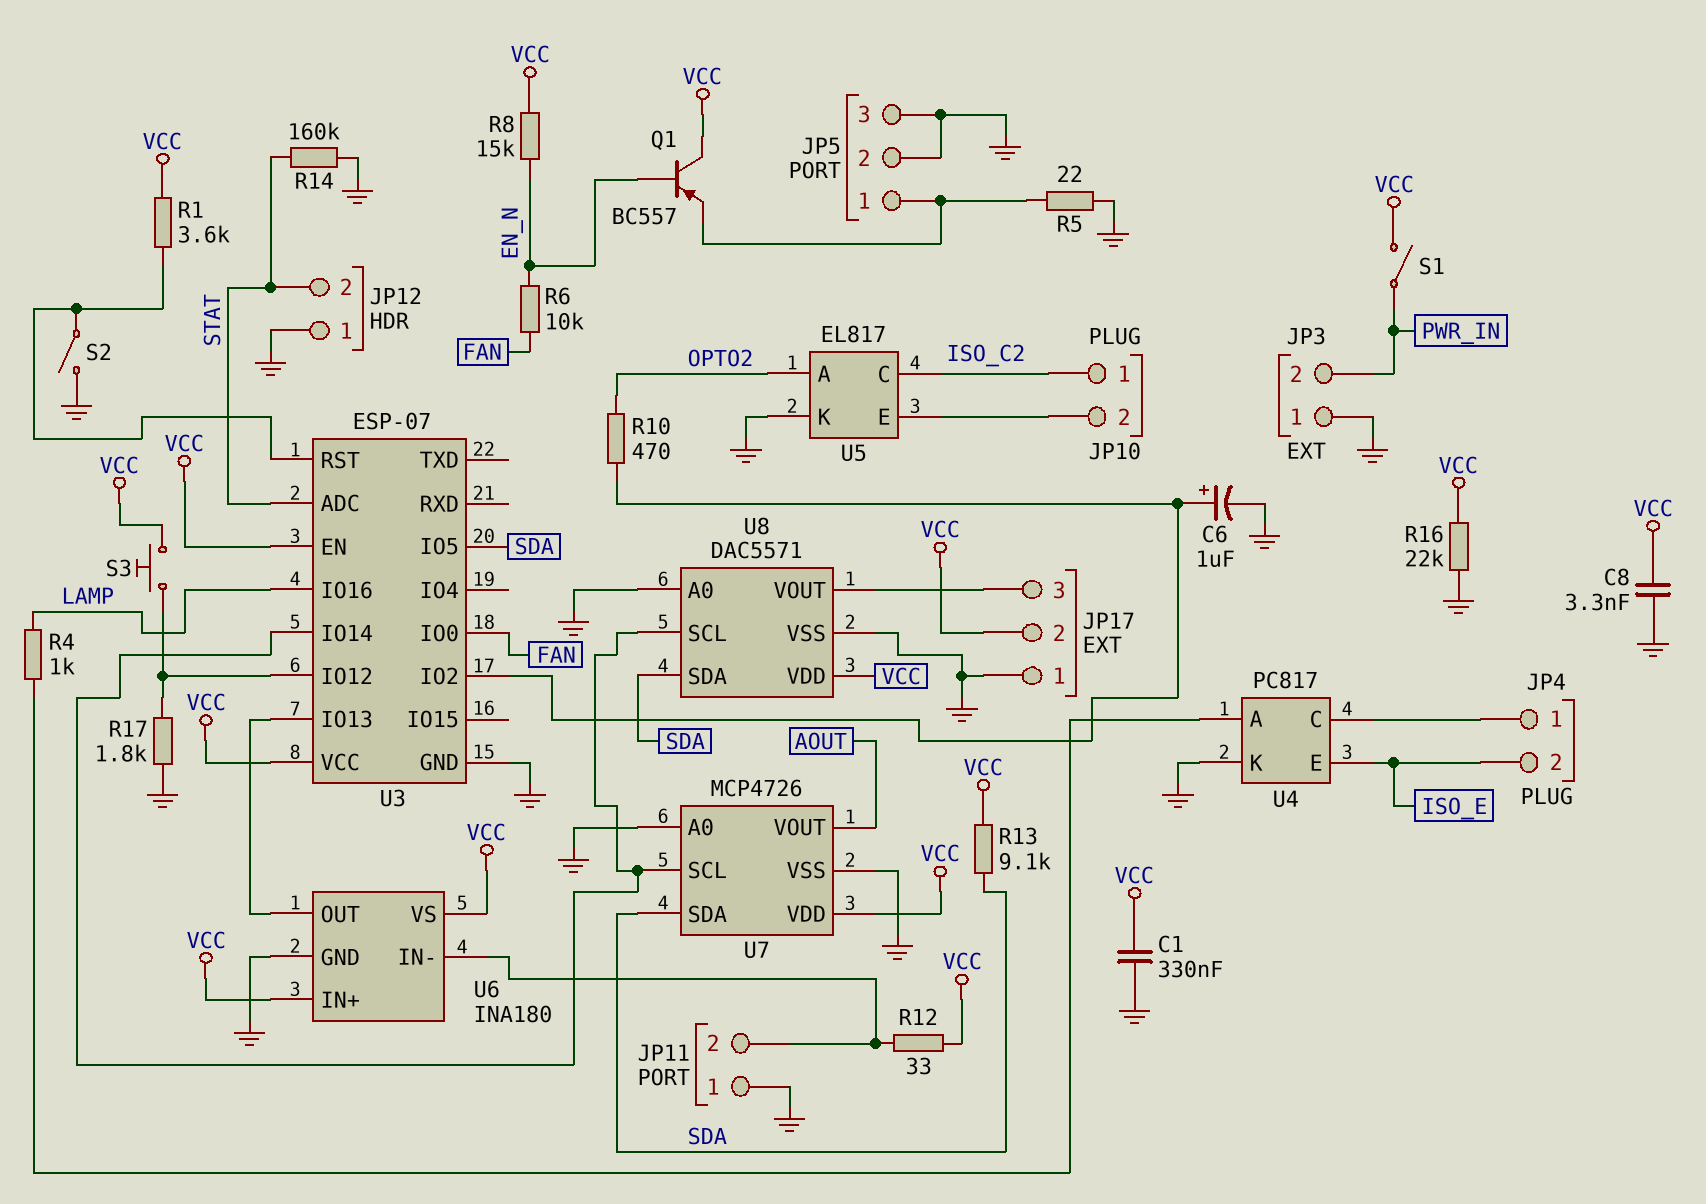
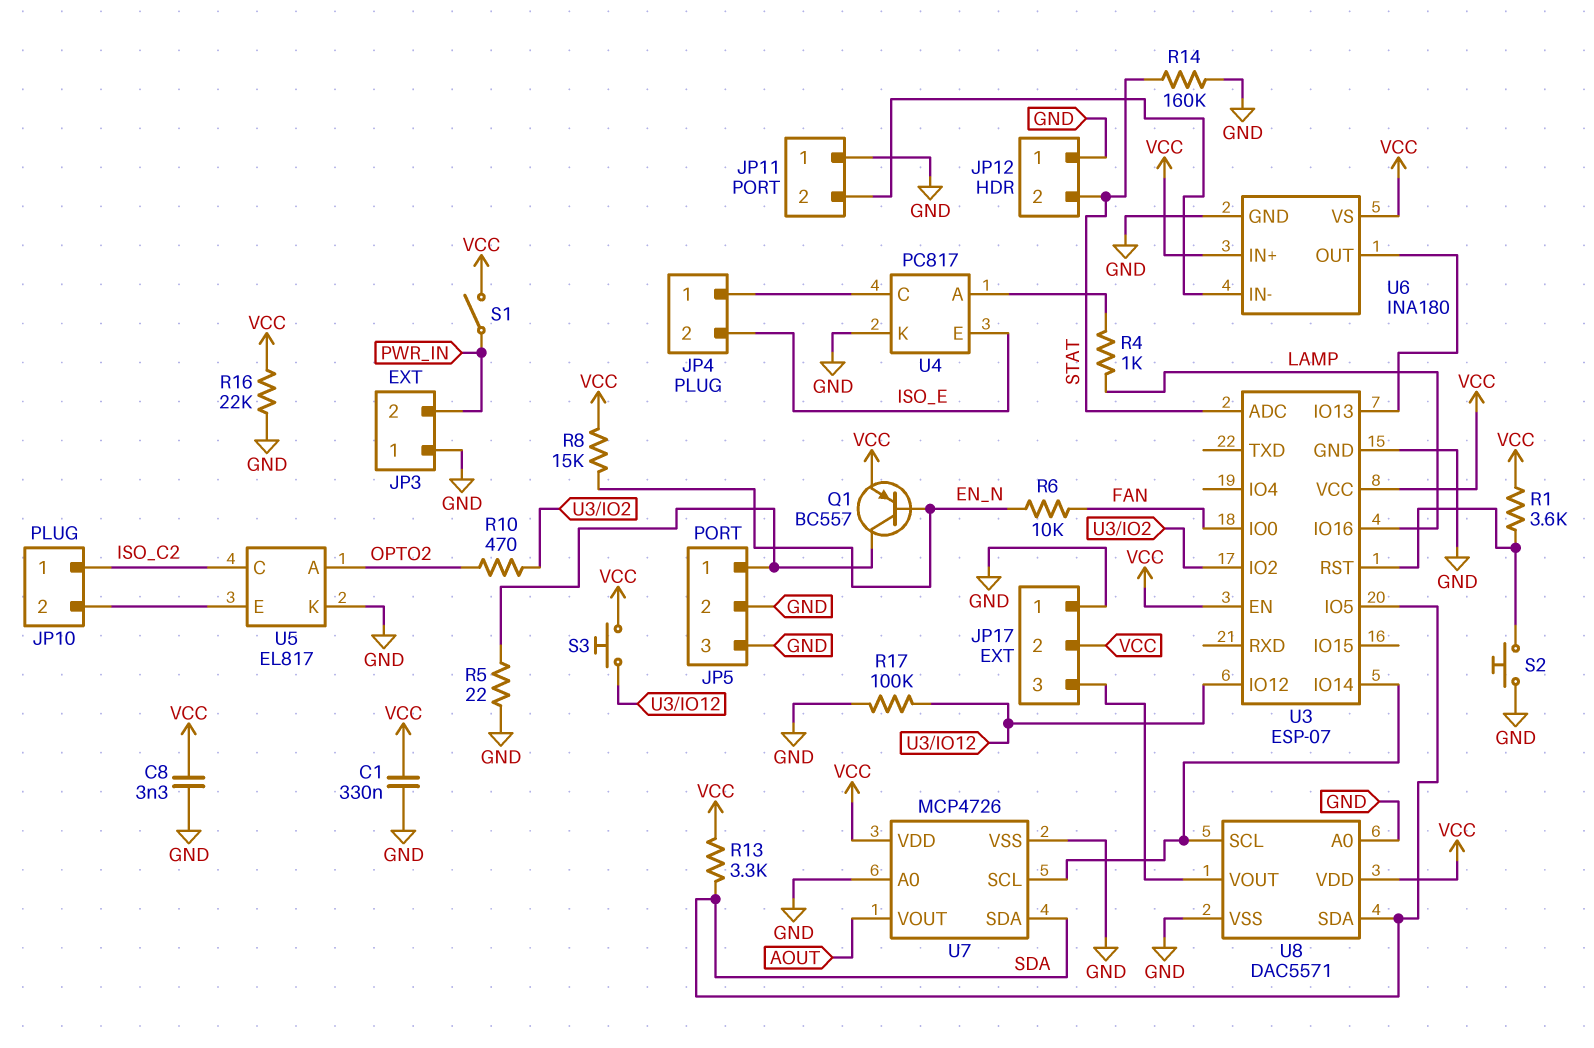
C6: 1uF (plus U3/IO2, minus GND) -> none
Q1: PNP BC557 (B EN_N, C VCC, E JP5/1) -> PNP BC557 (B EN_N, C JP5/1, E VCC)
R12: 33 (JP11/2, VCC) -> none
R13: 9.1k (SDA, VCC) -> 3.3k (SDA, VCC)
R17: 1.8k (GND, U3/IO12) -> 100k (GND, U3/IO12)
S2: switch (GND, U3/RST) -> button (GND, U3/RST)

